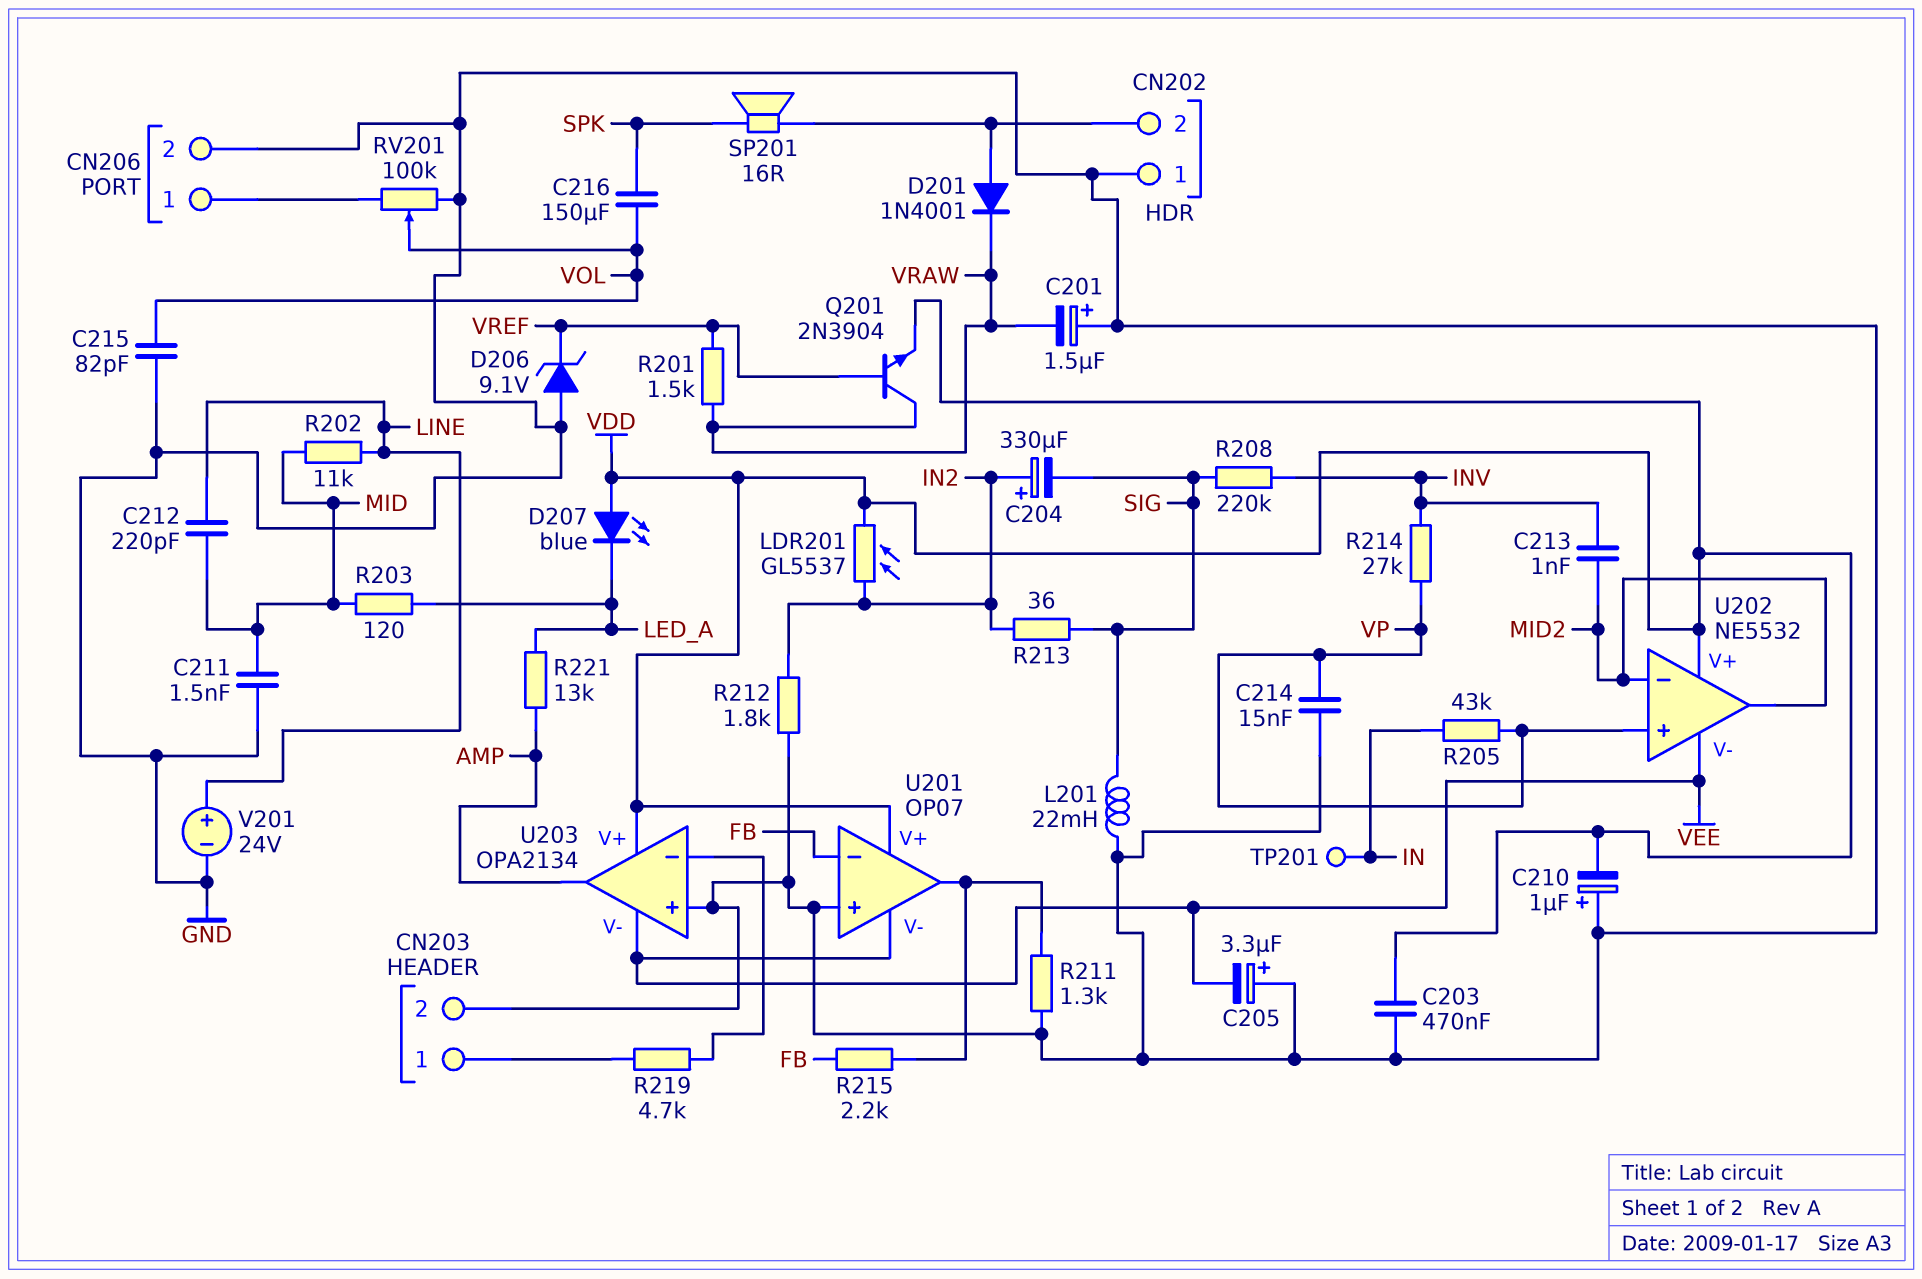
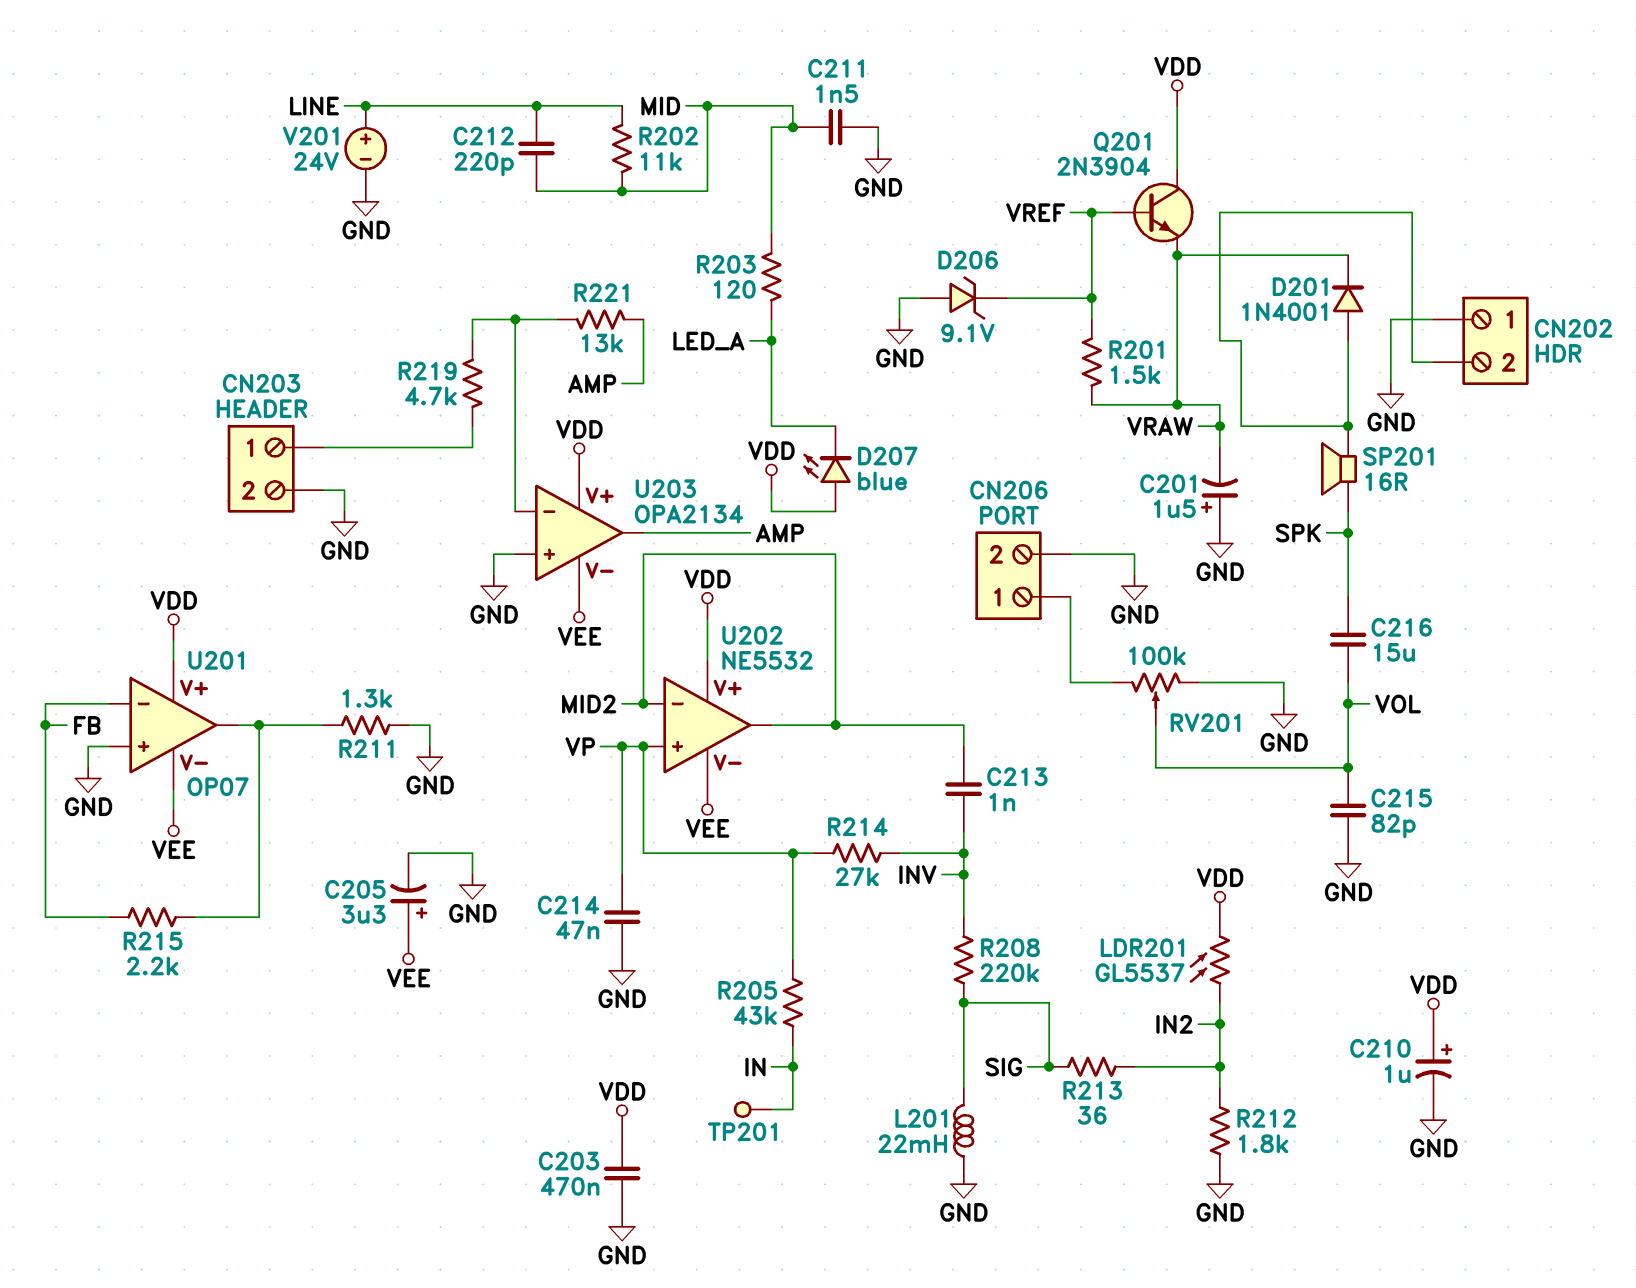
C204: 330uF (plus IN2, minus SIG) -> none
C205: 3.3uF (plus GND, minus VEE) -> 3.3uF (plus VEE, minus GND)
C210: 1uF (plus GND, minus VDD) -> 1uF (plus VDD, minus GND)
C214: 15nF (GND, VP) -> 47nF (GND, VP)
C216: 150uF (SPK, VOL) -> 15uF (SPK, VOL)
Q201: NPN 2N3904 (B VREF, C VRAW, E VDD) -> NPN 2N3904 (B VREF, C VDD, E VRAW)
R221: 13k (AMP, LED_A) -> 13k (AMP, U203/in-)

